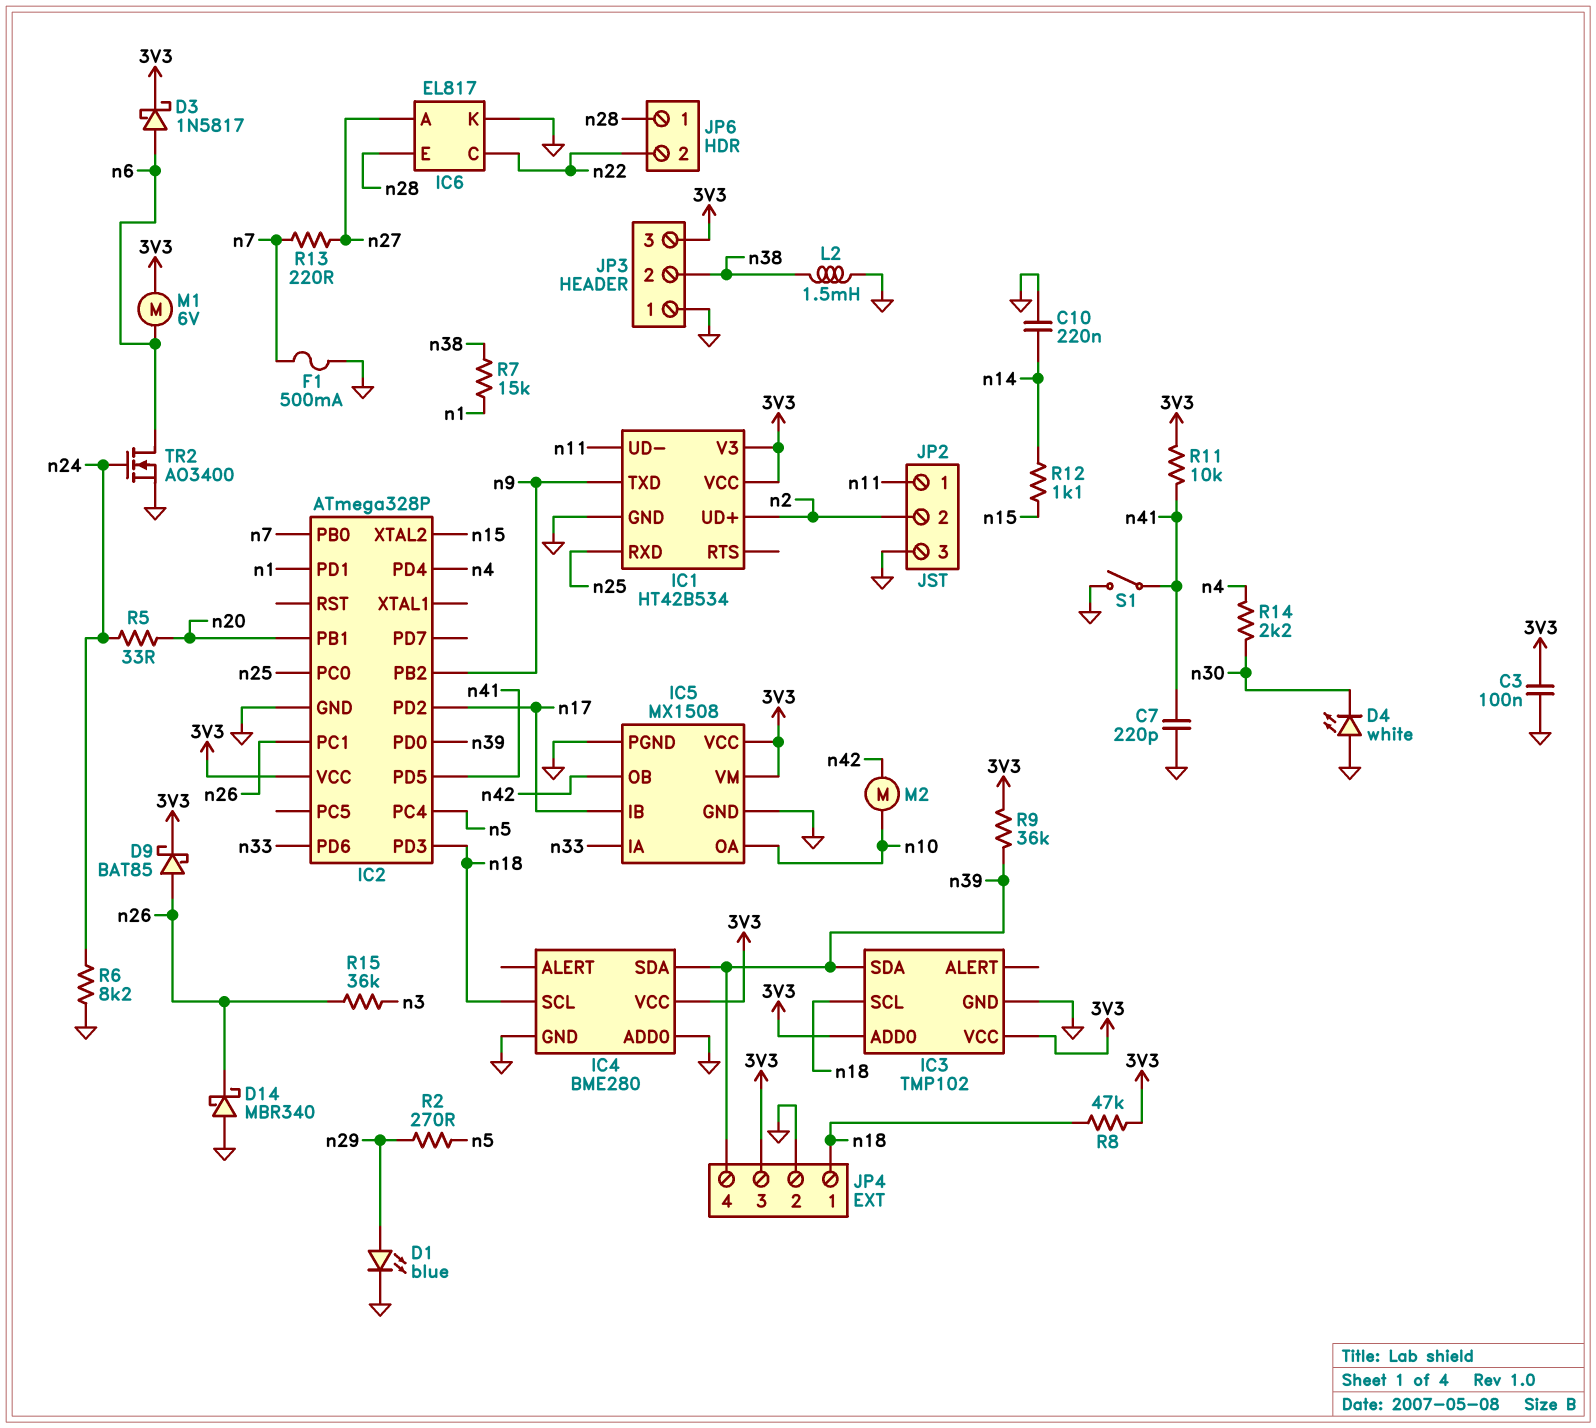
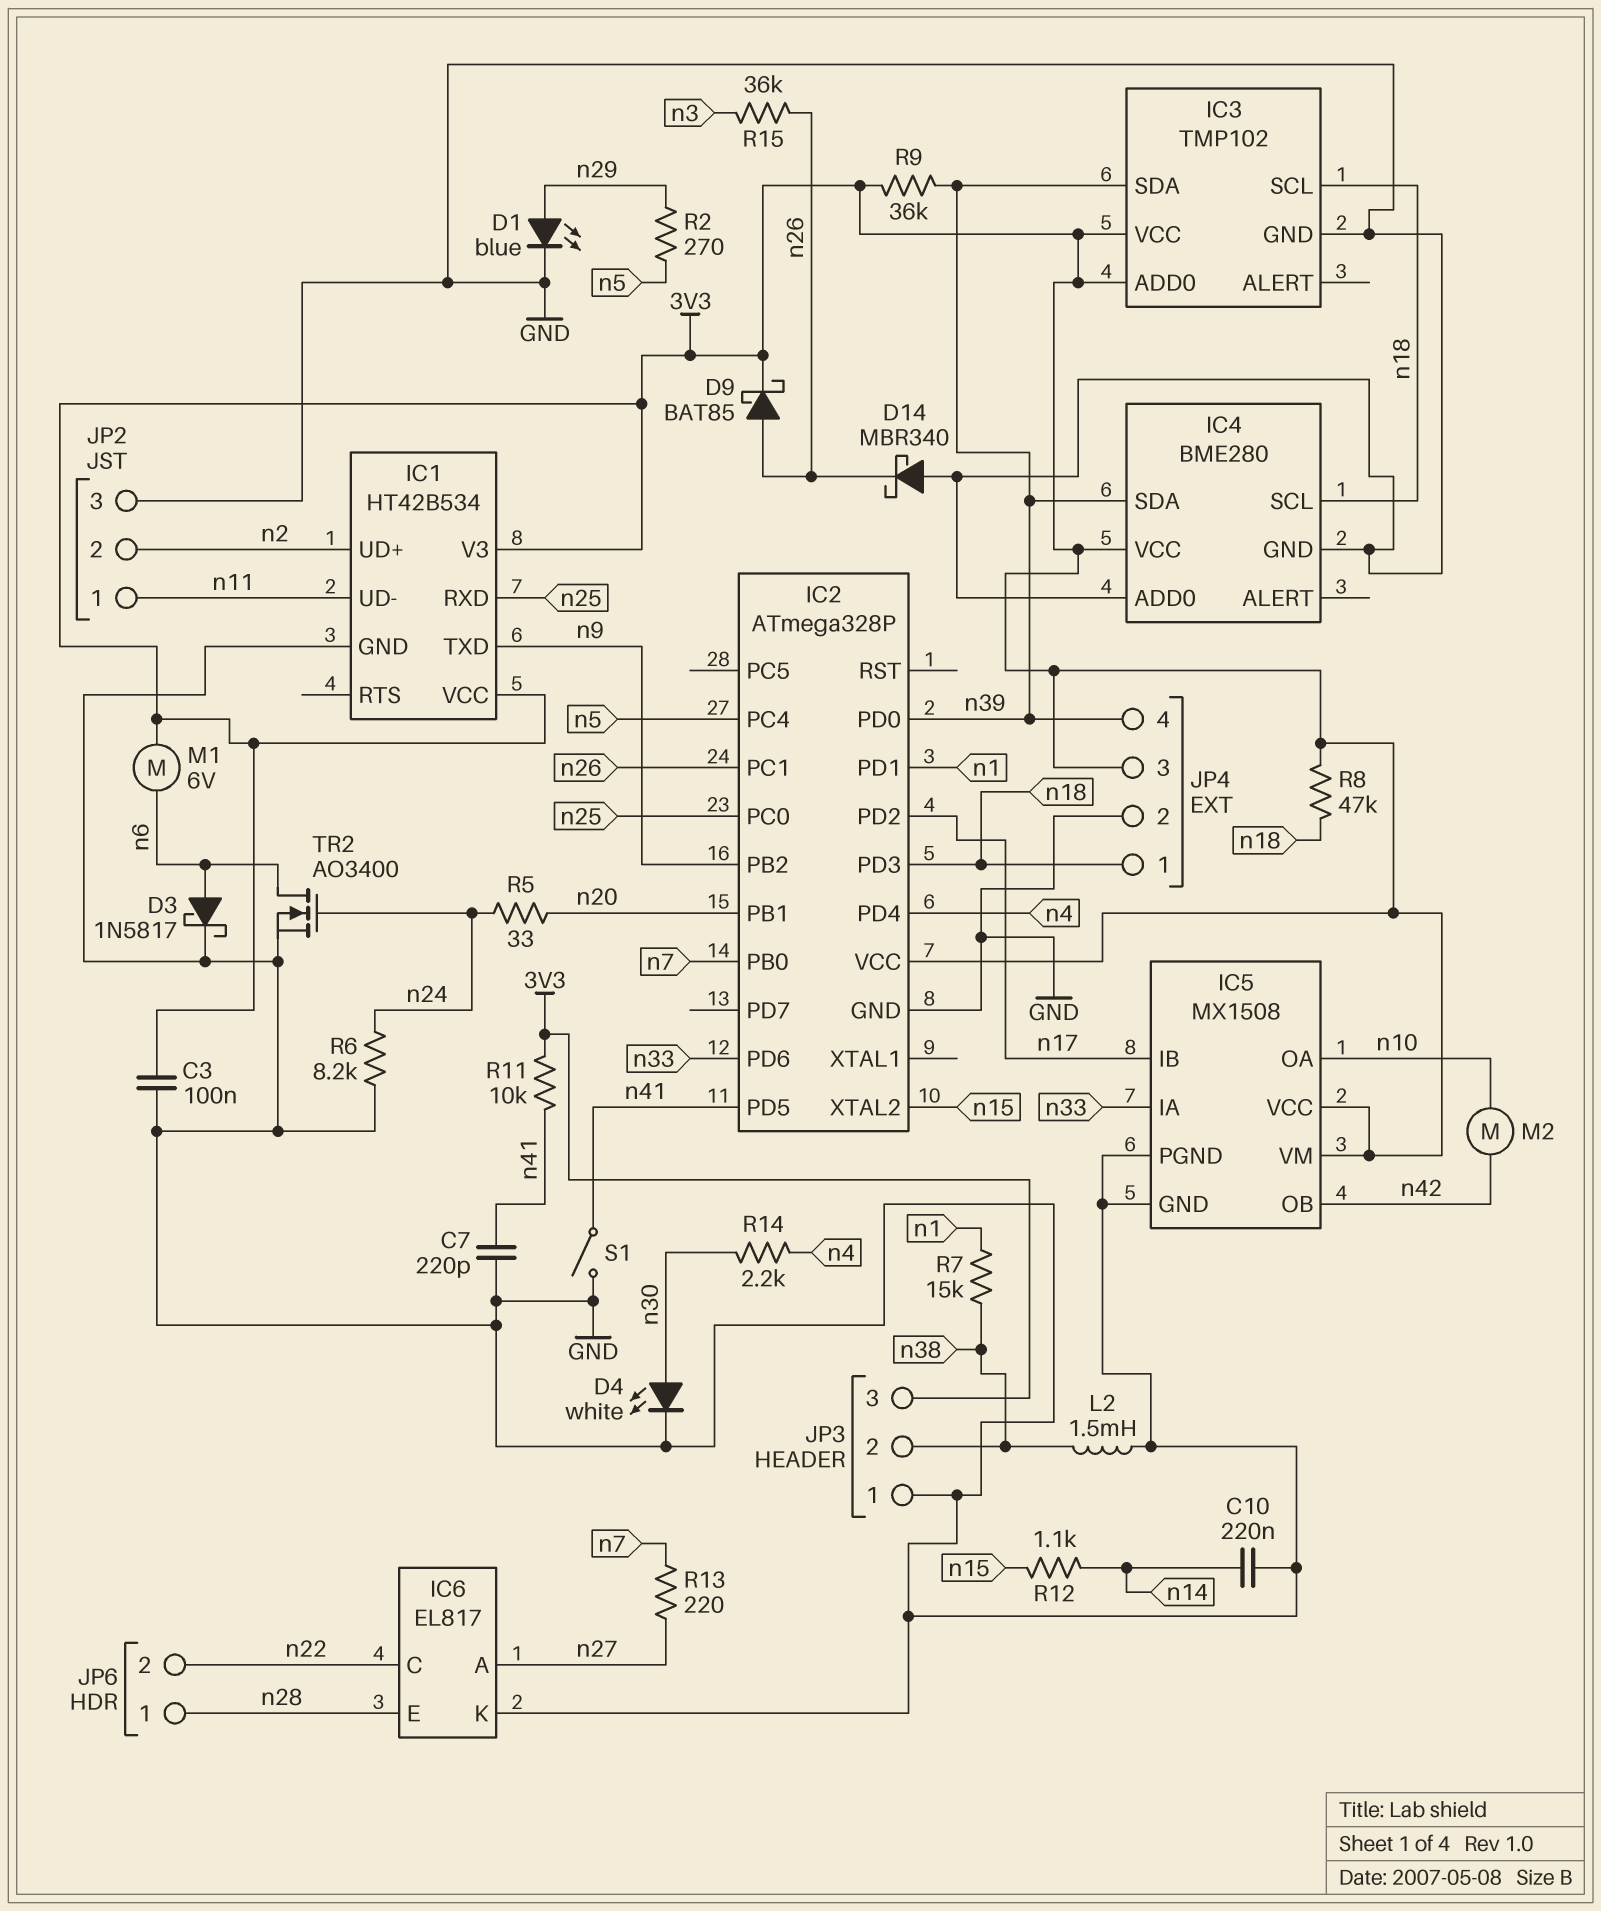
D3: schottky 1N5817 (A n6, K 3V3) -> schottky 1N5817 (A n6, K GND)
D4: LED white (A GND, K n30) -> LED white (A n30, K GND)
F1: 500mA (GND, n7) -> none

